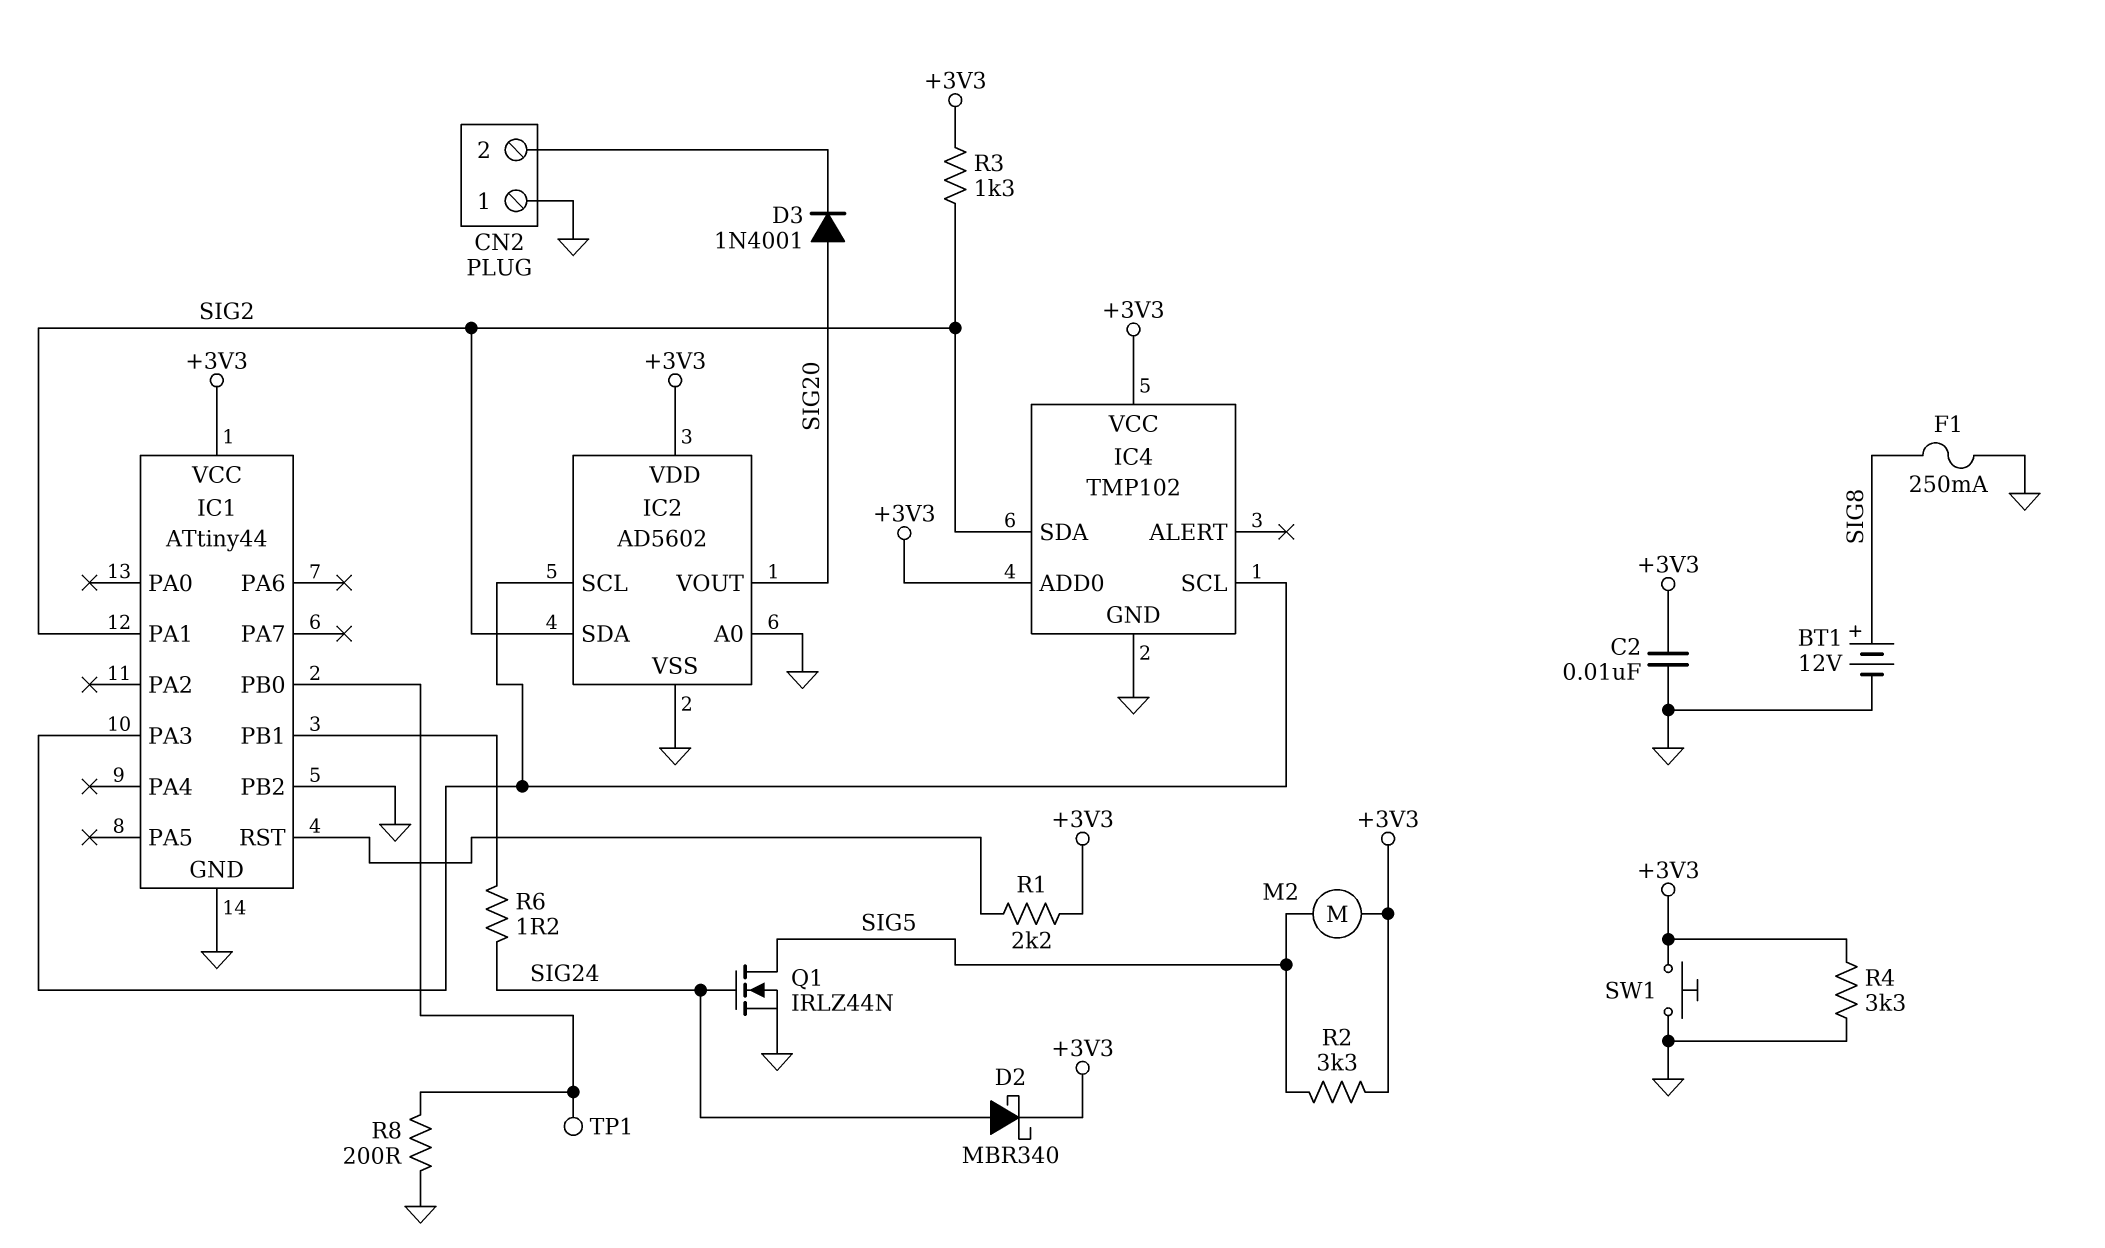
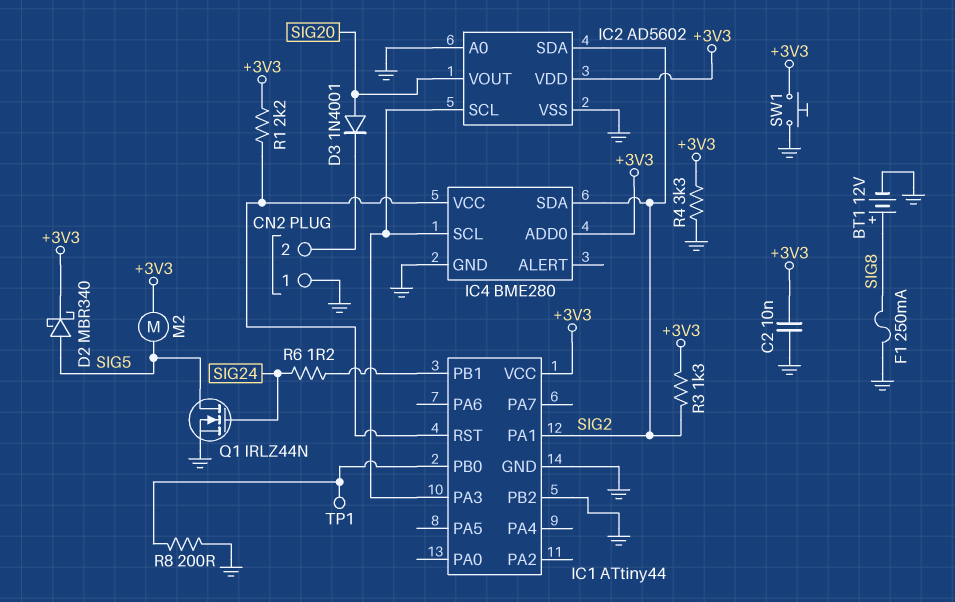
D2: schottky MBR340 (A SIG24, K +3V3) -> schottky MBR340 (A SIG5, K +3V3)
IC4: TMP102 -> BME280
IC4 pin VCC: +3V3 -> IC1/RST
R2: 3.3k (+3V3, SIG5) -> none

